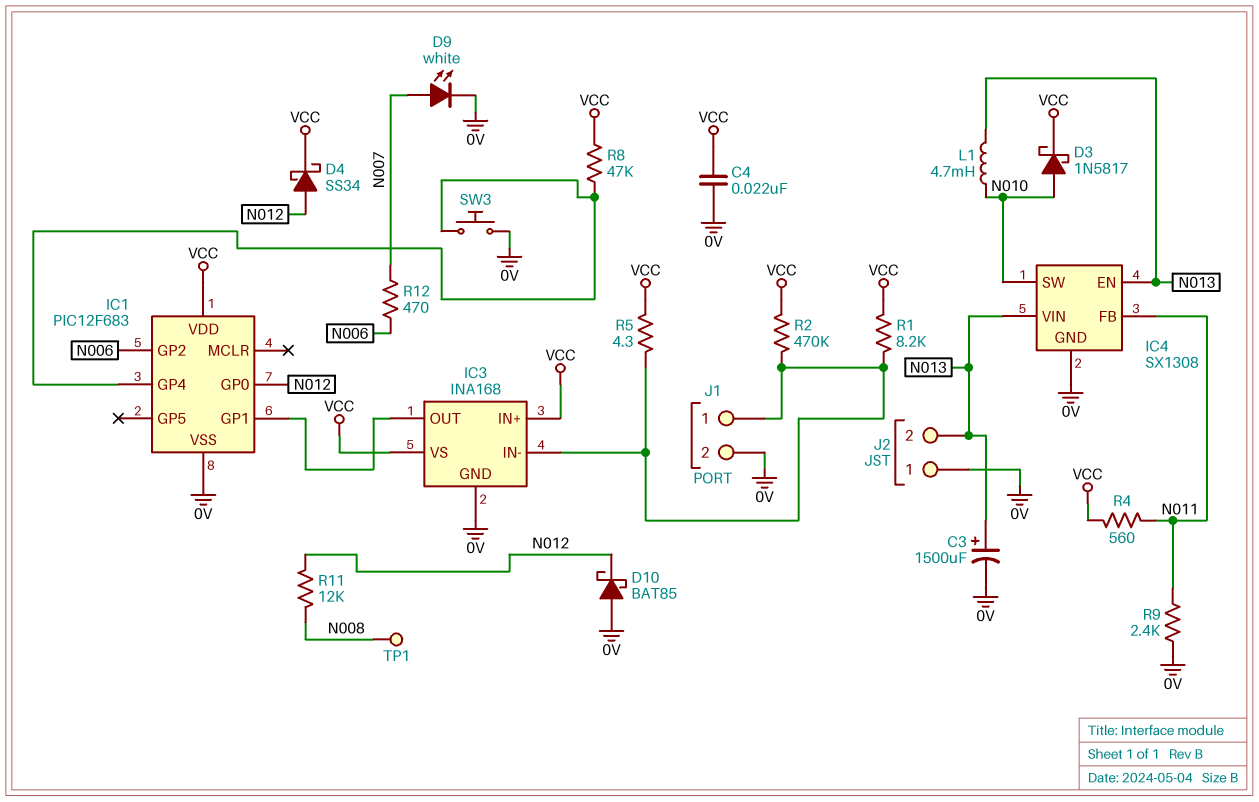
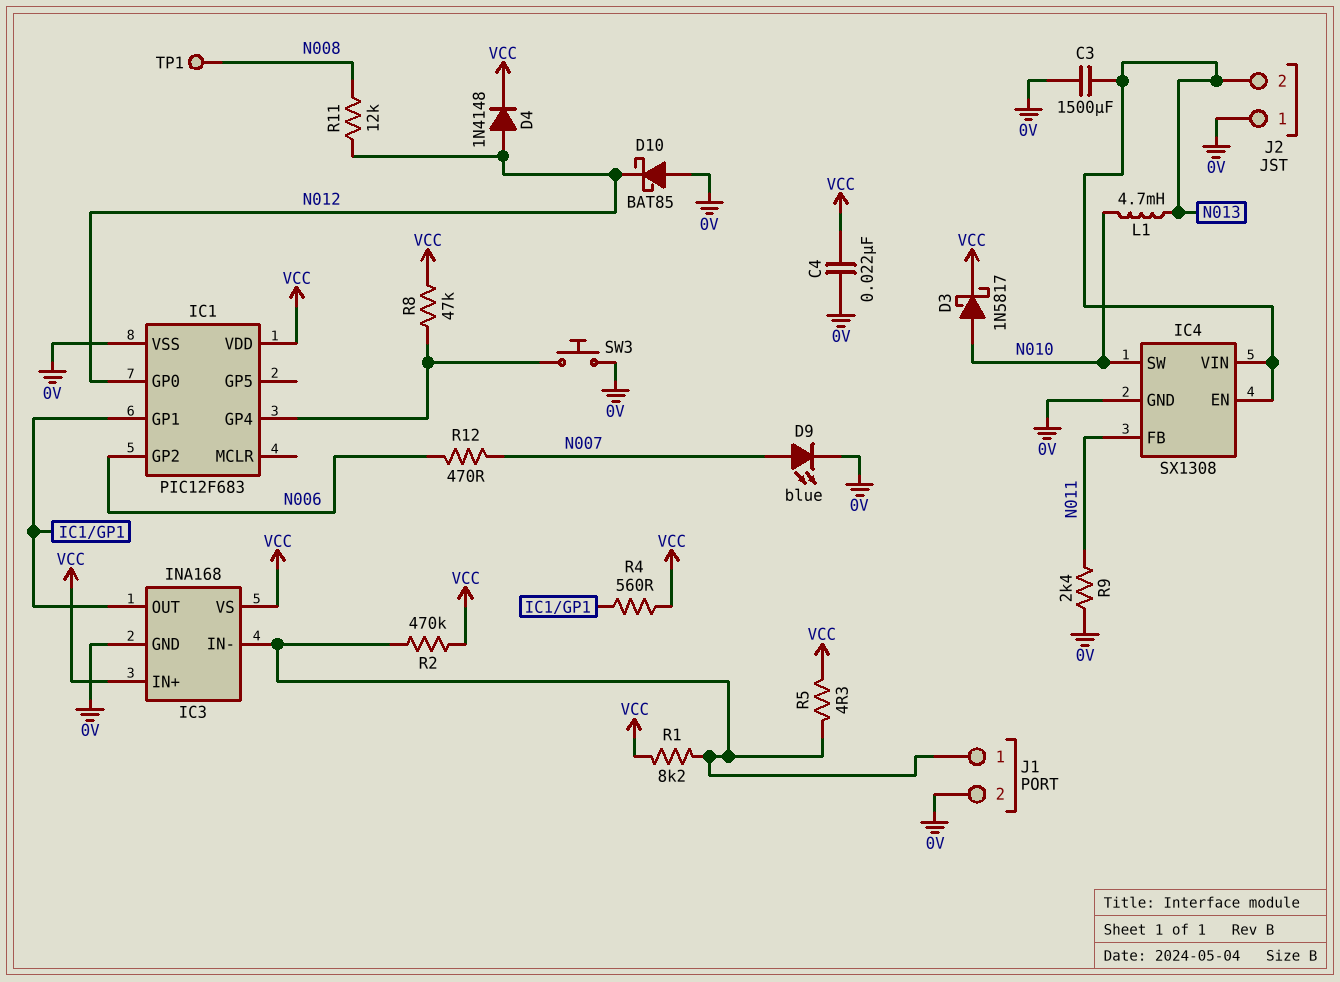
C3: 1500uF (plus N013, minus 0V) -> 1500uF (0V, N013)
D4: schottky SS34 (A N012, K VCC) -> diode 1N4148 (A N012, K VCC)
D9: LED white (A N007, K 0V) -> LED blue (A N007, K 0V)
R4: 560 (N011, VCC) -> 560 (IC1/GP1, VCC)

